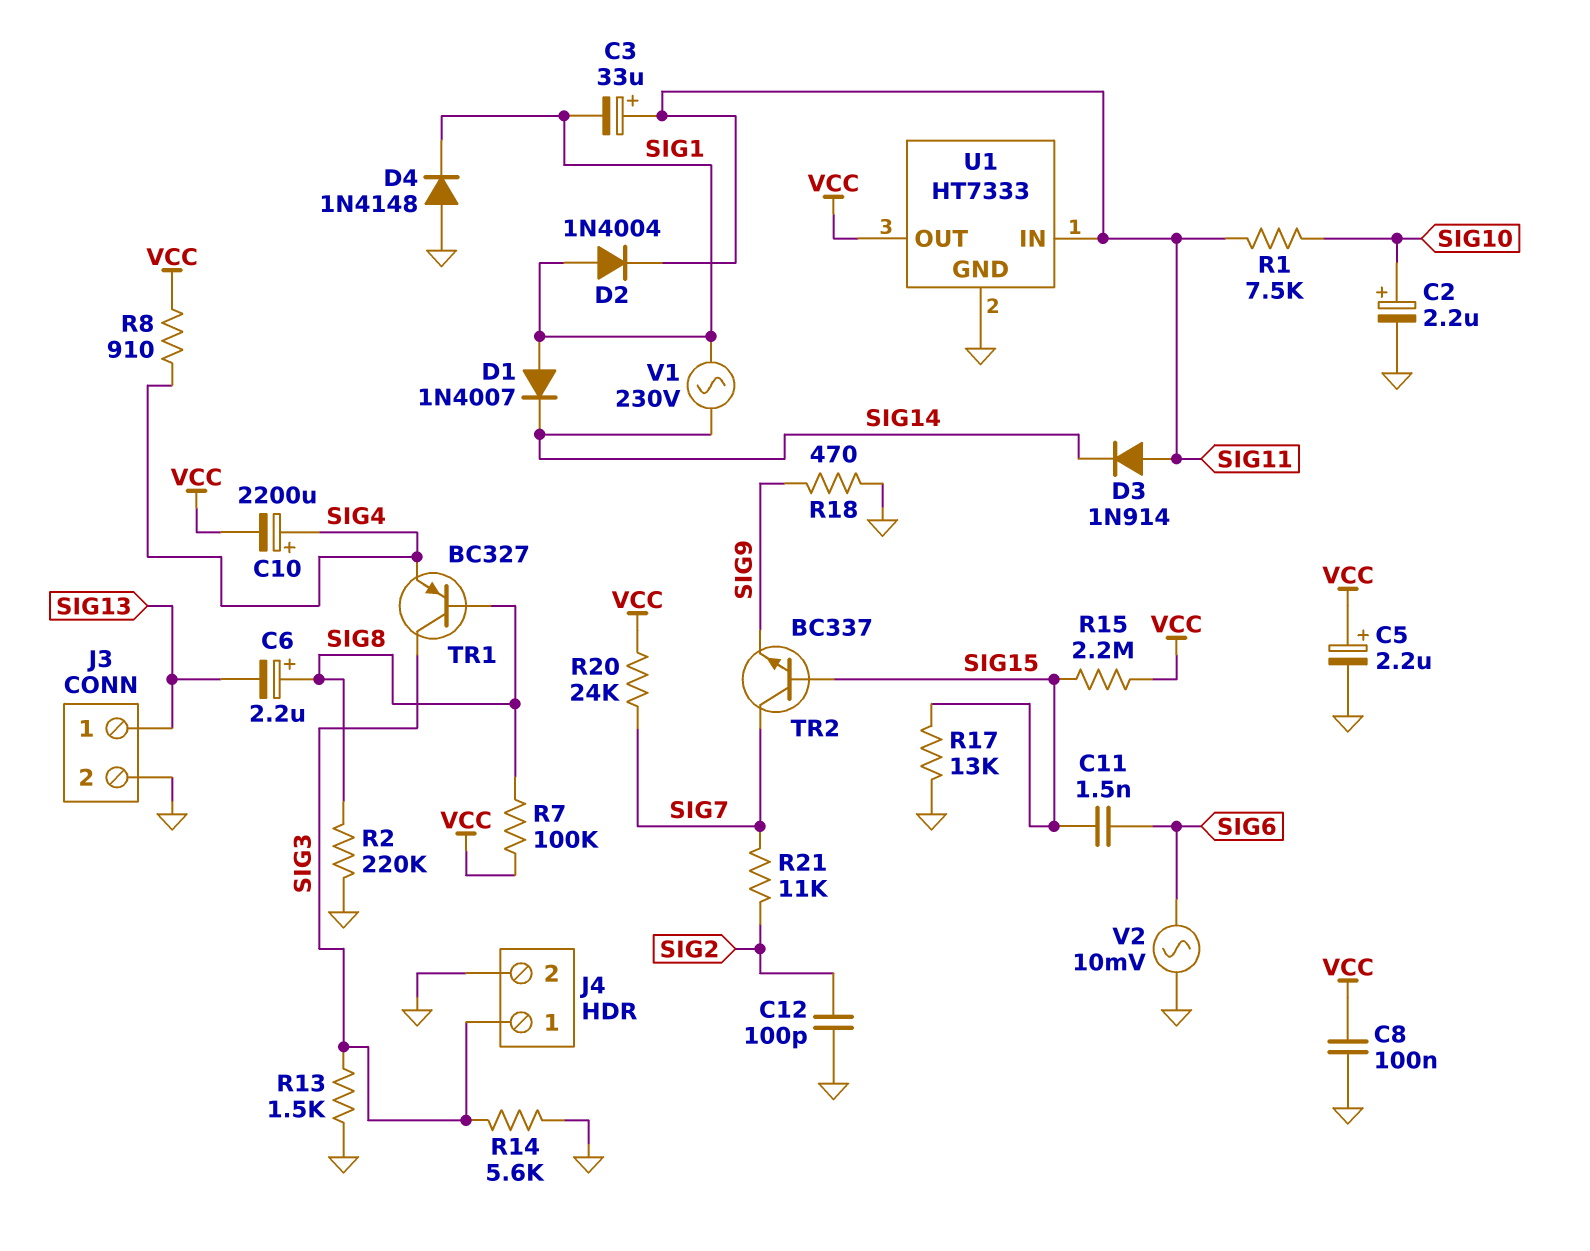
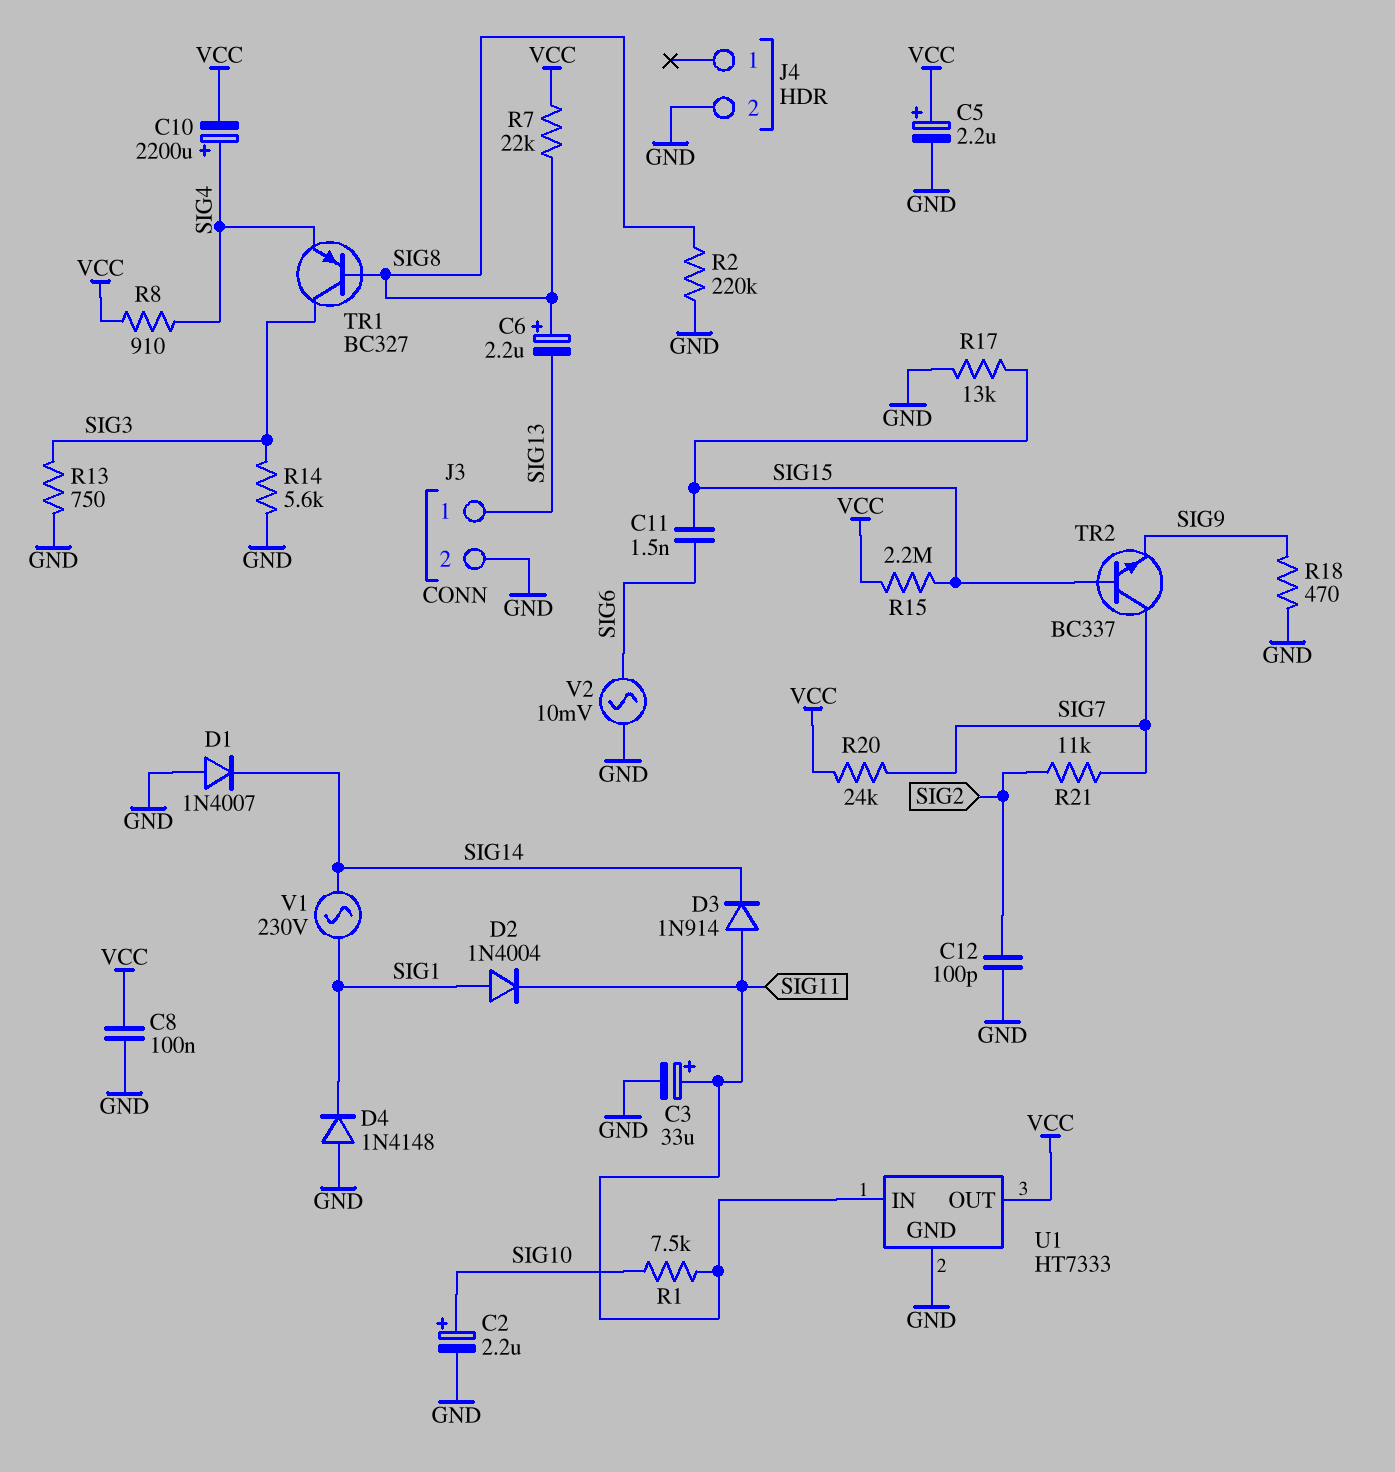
C3: 33uF (plus SIG11, minus SIG1) -> 33uF (plus SIG11, minus GND)
D1: diode 1N4007 (A SIG1, K SIG14) -> diode 1N4007 (A GND, K SIG14)
J4 pin 1: SIG3 -> none
R7: 100k (SIG8, VCC) -> 22k (SIG8, VCC)
R13: 1.5k (GND, SIG3) -> 750 (GND, SIG3)

